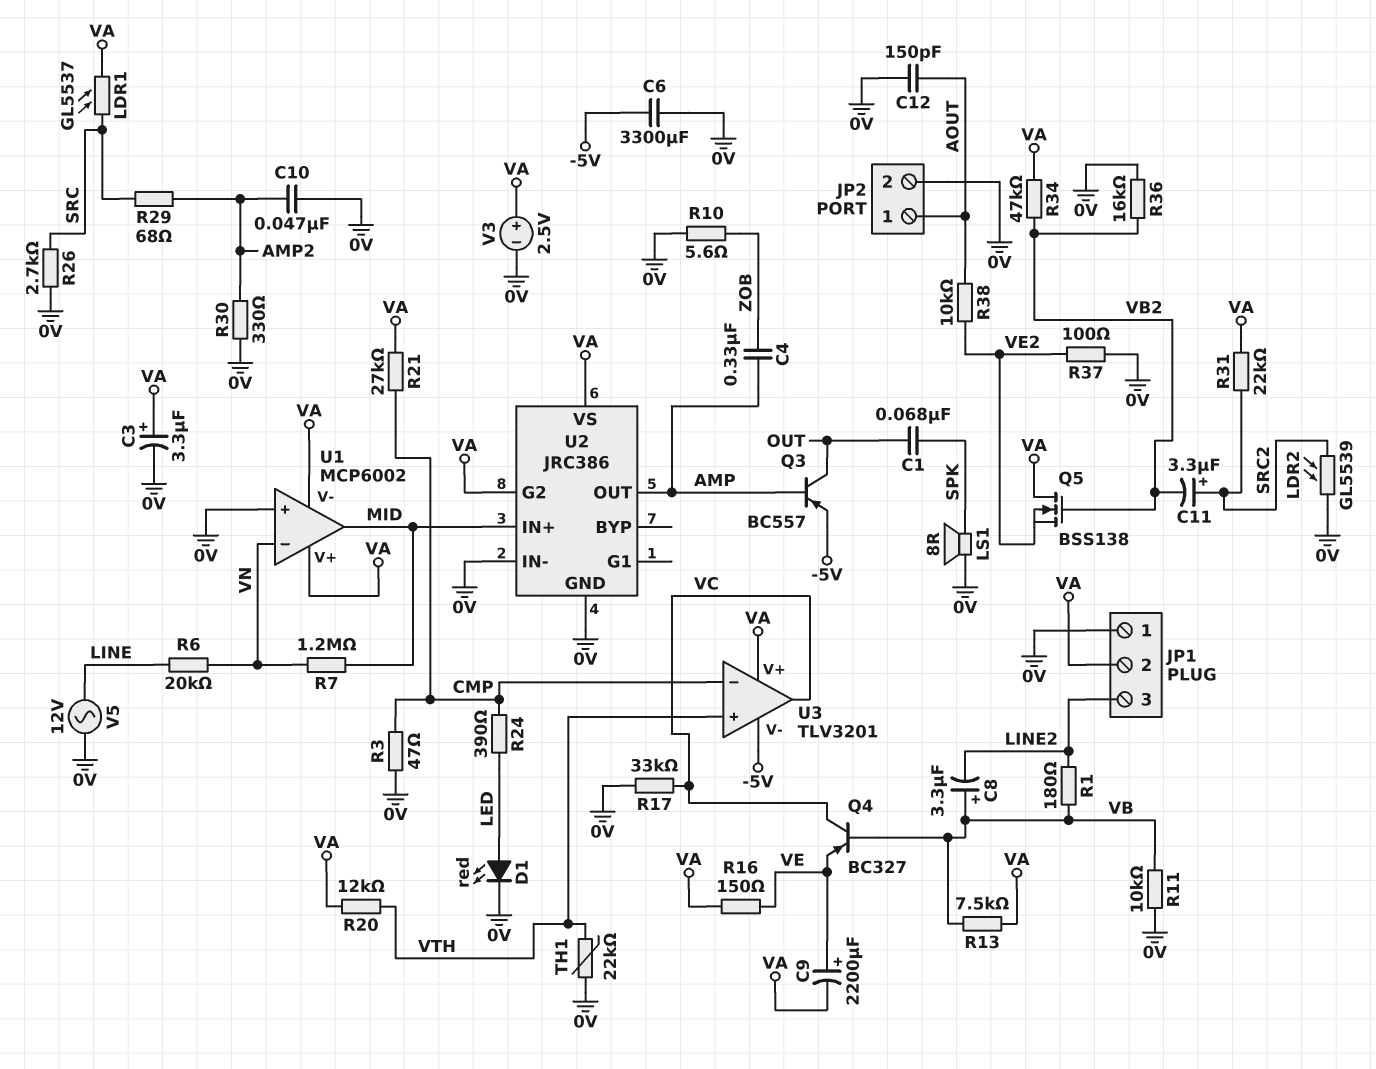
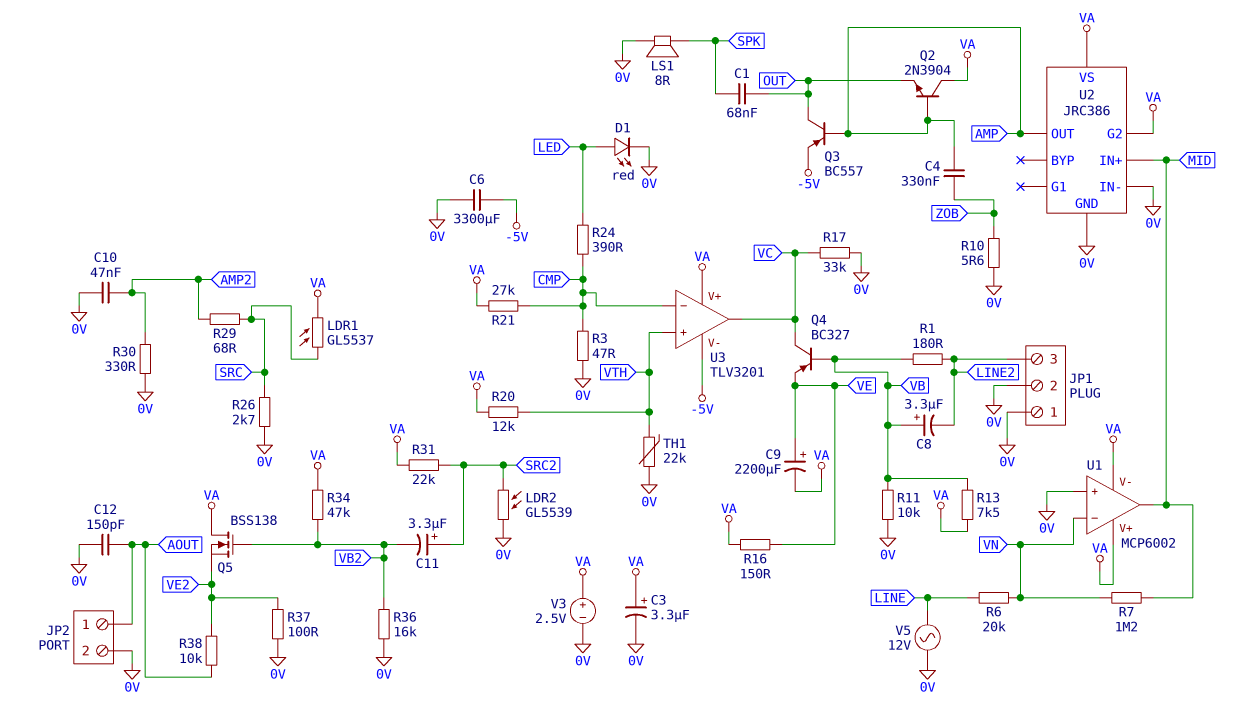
JP1 pin 2: VA -> 0V
Q2: none -> NPN 2N3904 (B AMP, C VA, E OUT)

